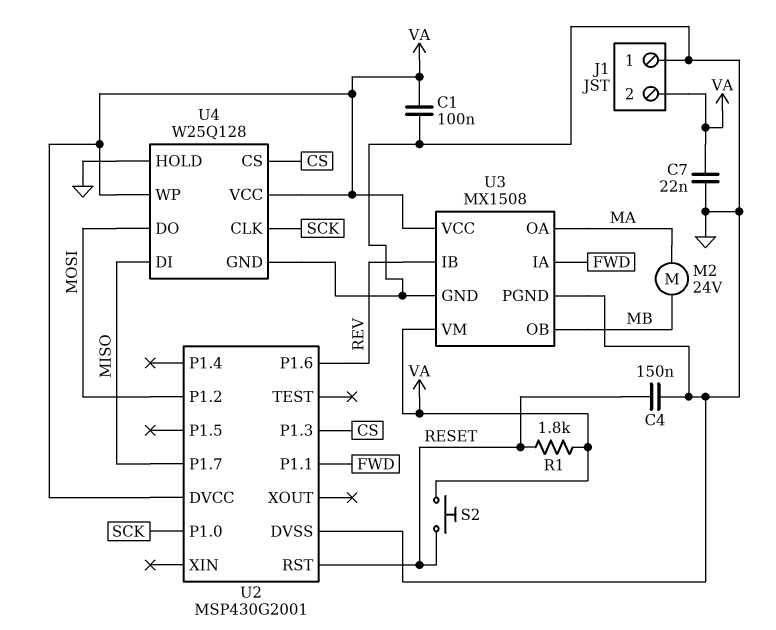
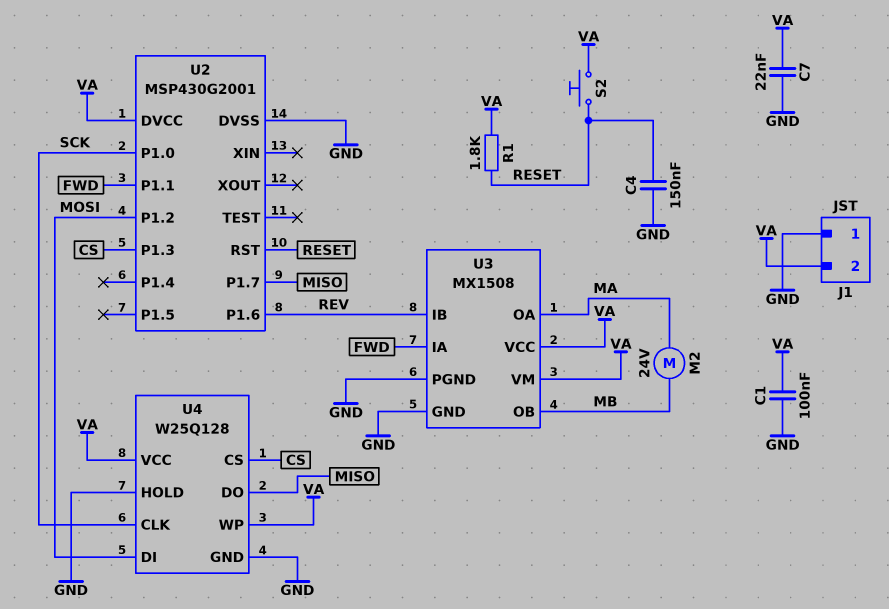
U4 pin DI: MISO -> MOSI
U4 pin DO: MOSI -> MISO

